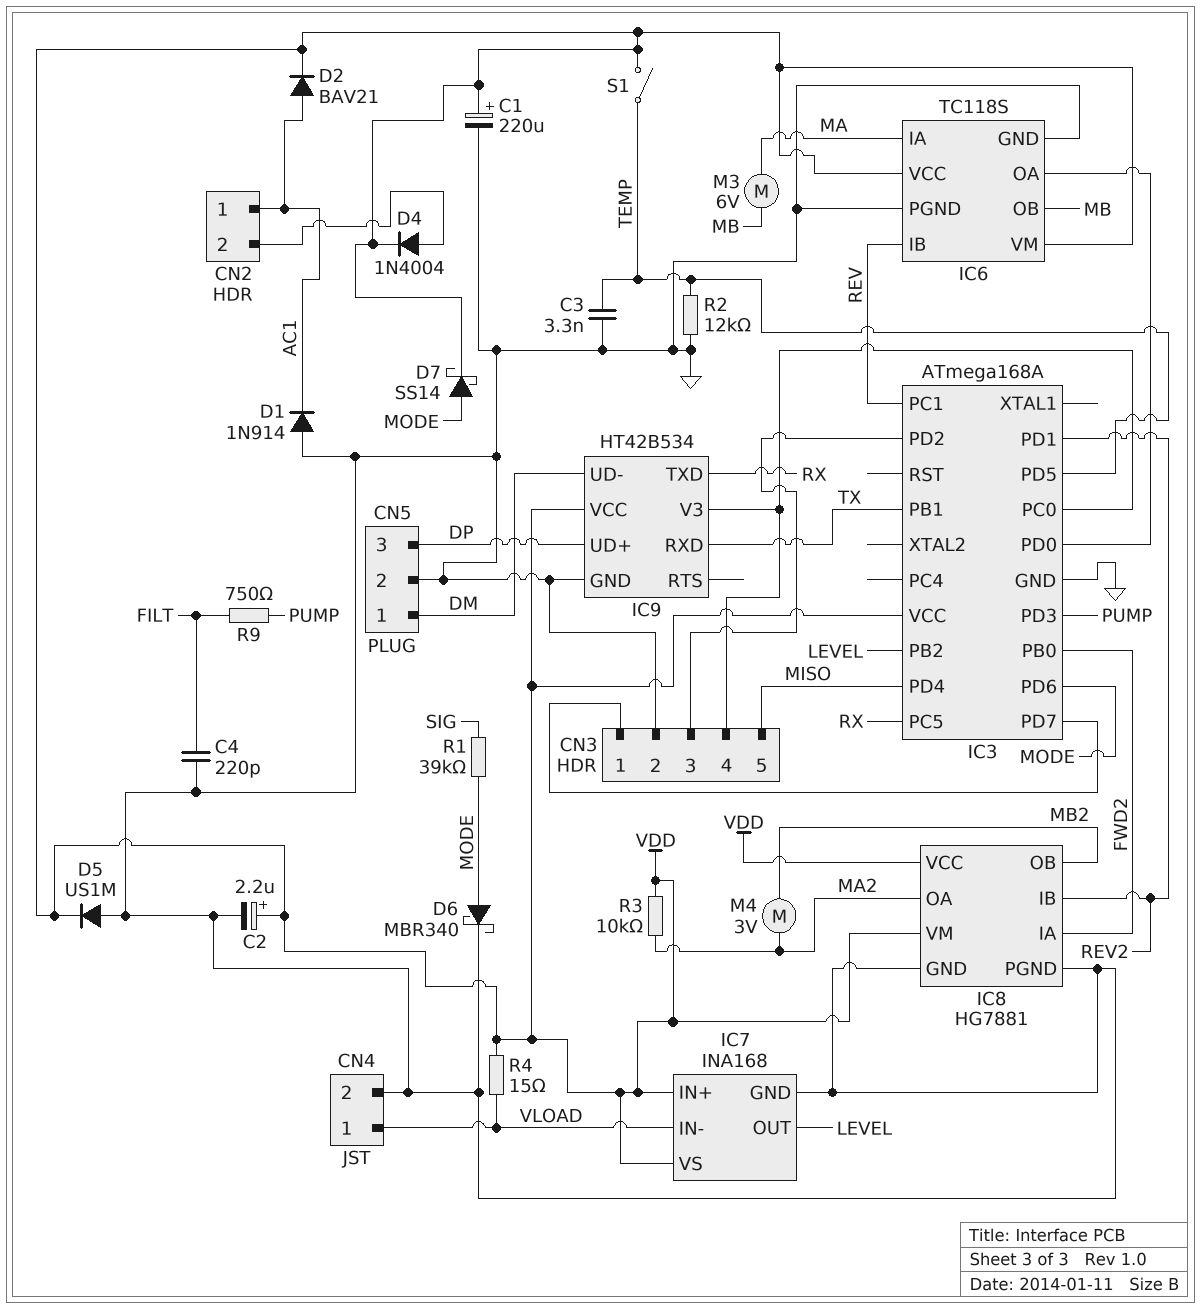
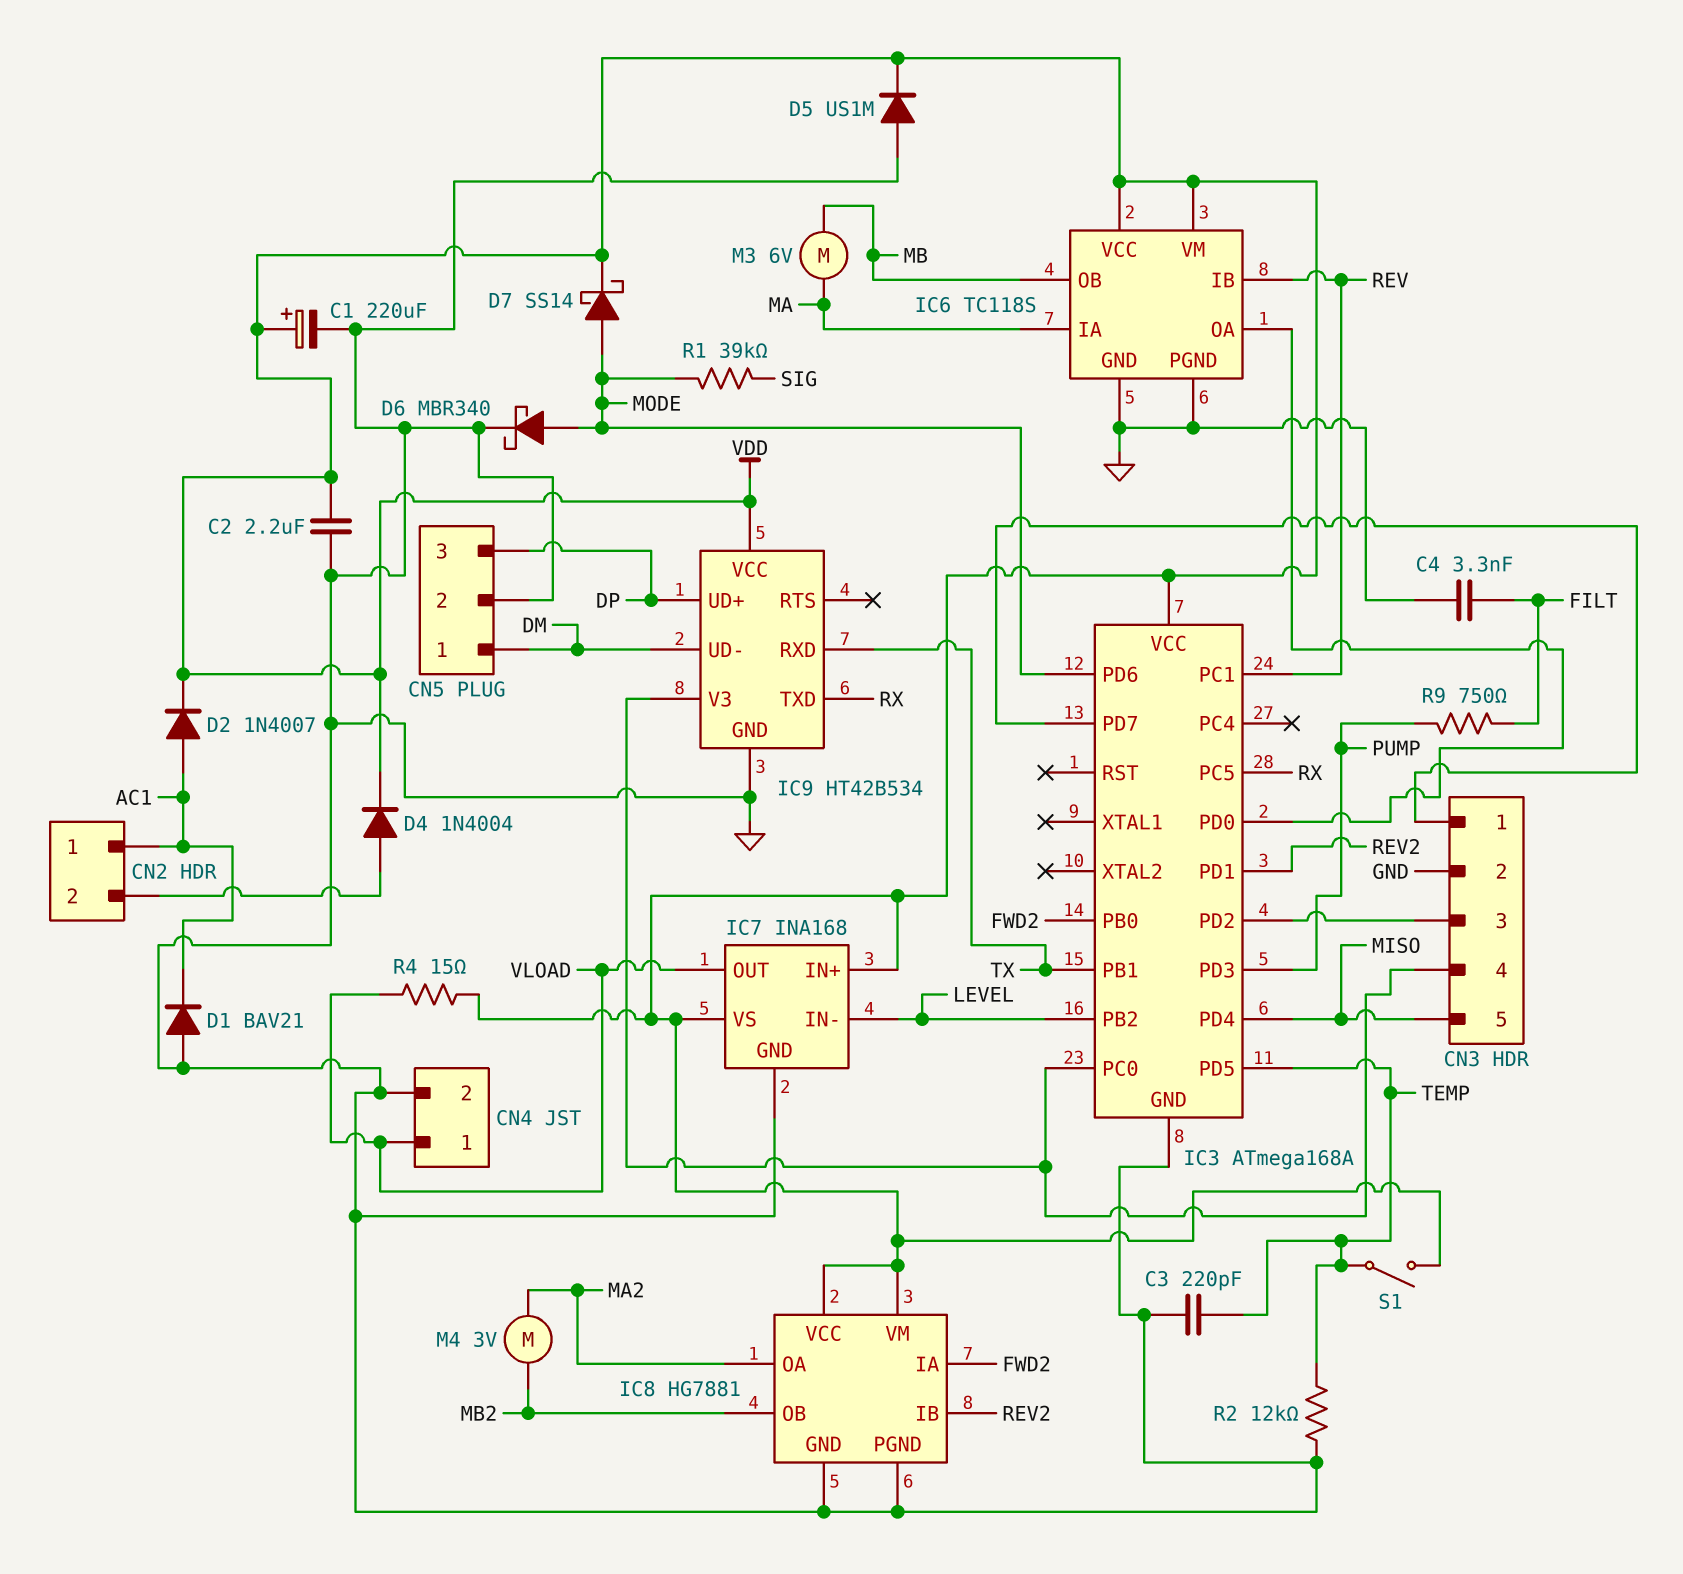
C2: 2.2uF (plus VDD, minus GND) -> 2.2uF (GND, VDD)
C3: 3.3nF (GND, TEMP) -> 220pF (GND, TEMP)
C4: 220pF (FILT, GND) -> 3.3nF (FILT, GND)
D1: diode 1N914 (A GND, K AC1) -> diode BAV21 (A GND, K AC1)
D2: diode BAV21 (A AC1, K VDD) -> diode 1N4007 (A AC1, K VDD)
IC7 pin IN-: VLOAD -> LEVEL
IC7 pin OUT: LEVEL -> VLOAD
R3: 10k (MA2, VDD) -> none

